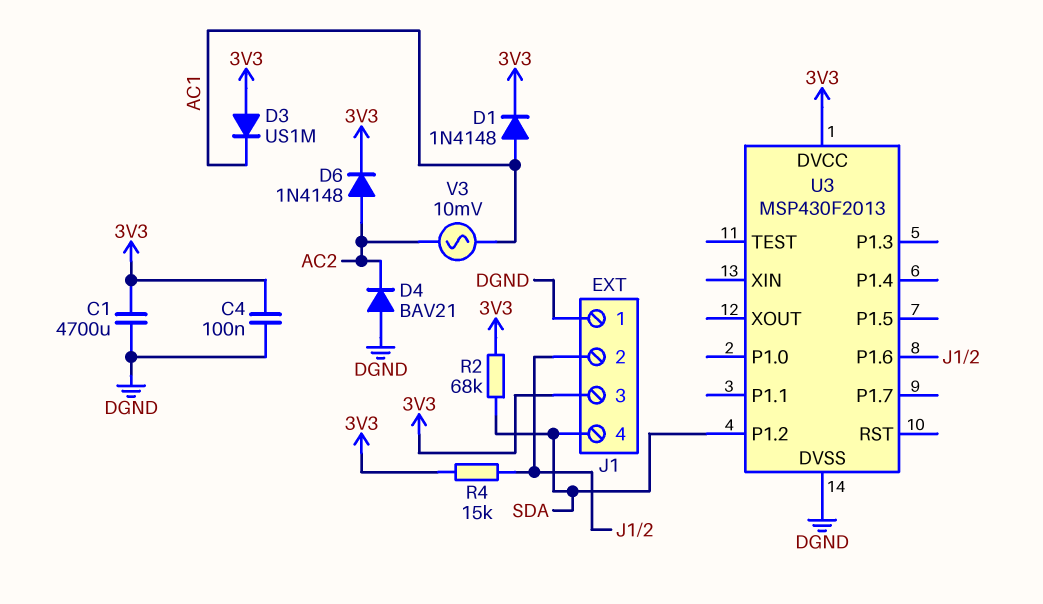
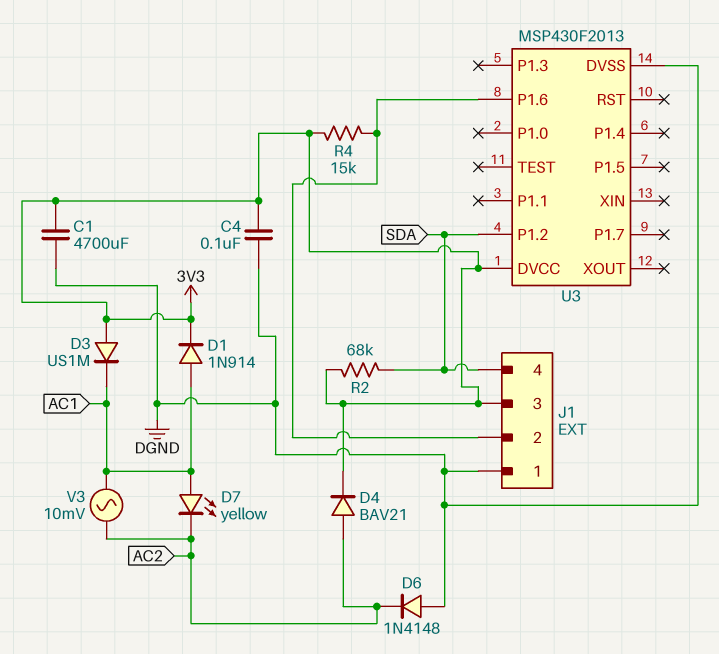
D1: diode 1N4148 (A AC1, K 3V3) -> diode 1N914 (A AC1, K 3V3)
D4: diode BAV21 (A DGND, K AC2) -> diode BAV21 (A AC2, K 3V3)
D6: diode 1N4148 (A AC2, K 3V3) -> diode 1N4148 (A DGND, K AC2)
D7: none -> LED yellow (A AC1, K AC2)

